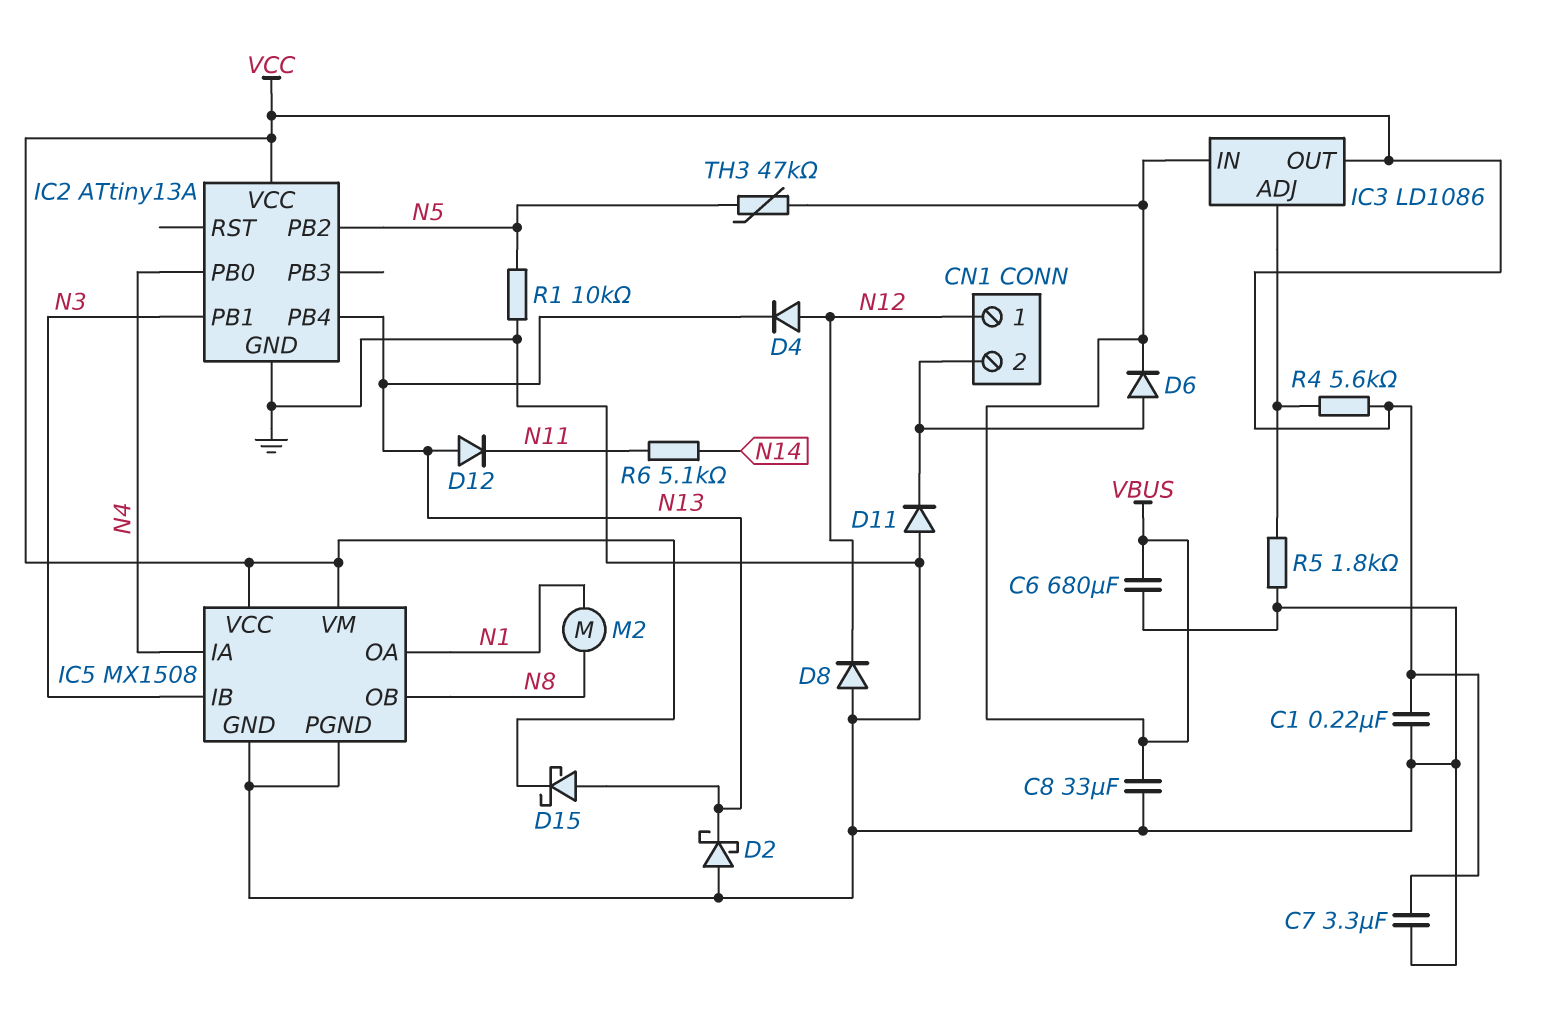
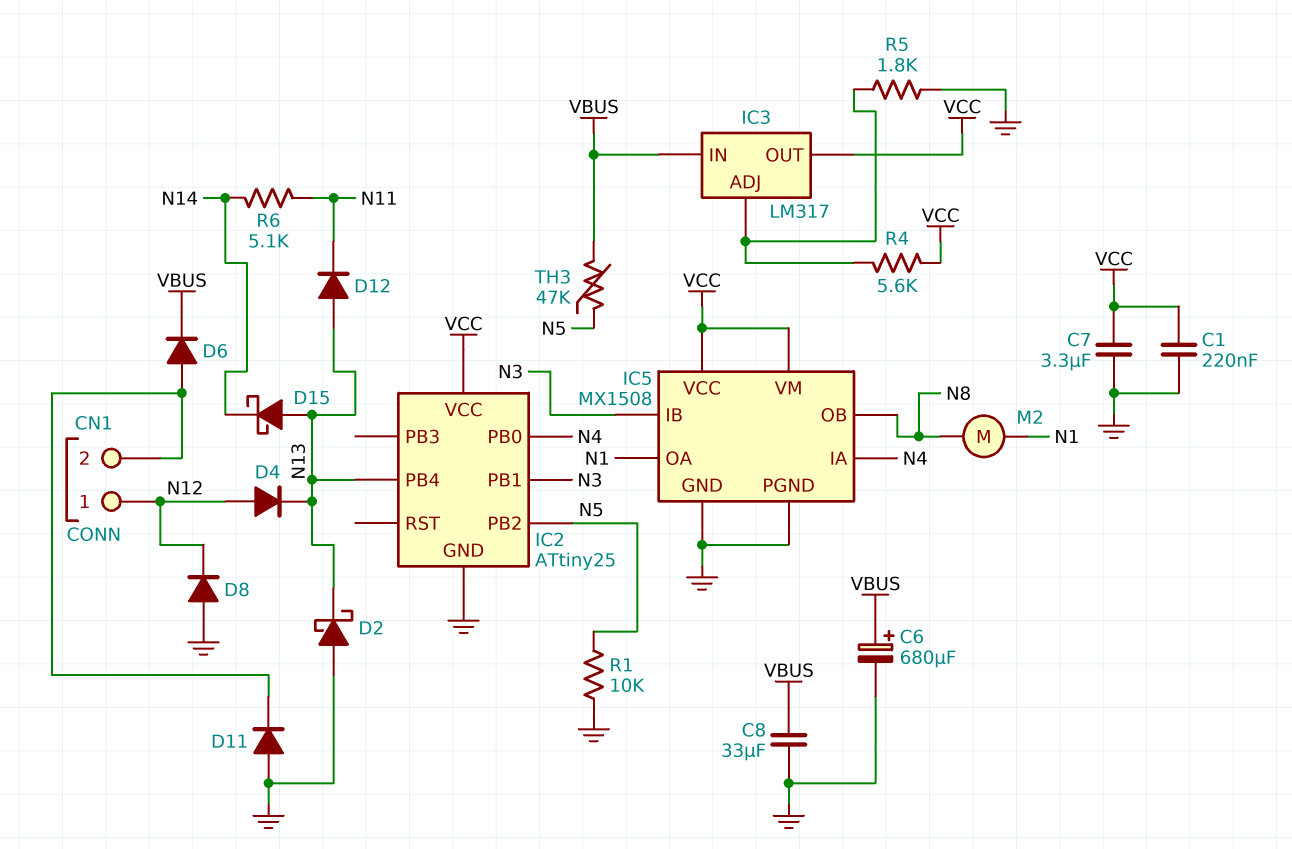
C6: 680uF (GND, VBUS) -> 680uF (plus VBUS, minus GND)
D15: schottky (A N13, K VCC) -> schottky (A N13, K N14)
IC2: ATtiny13A -> ATtiny25
IC3: LD1086 -> LM317

